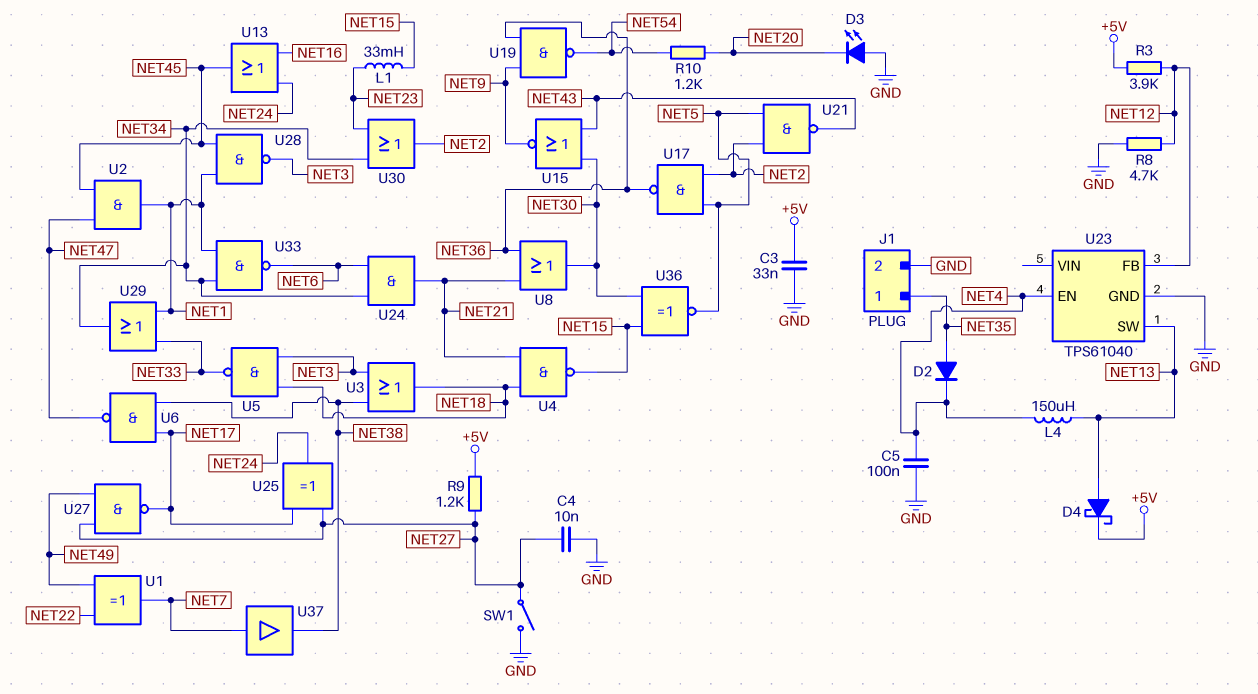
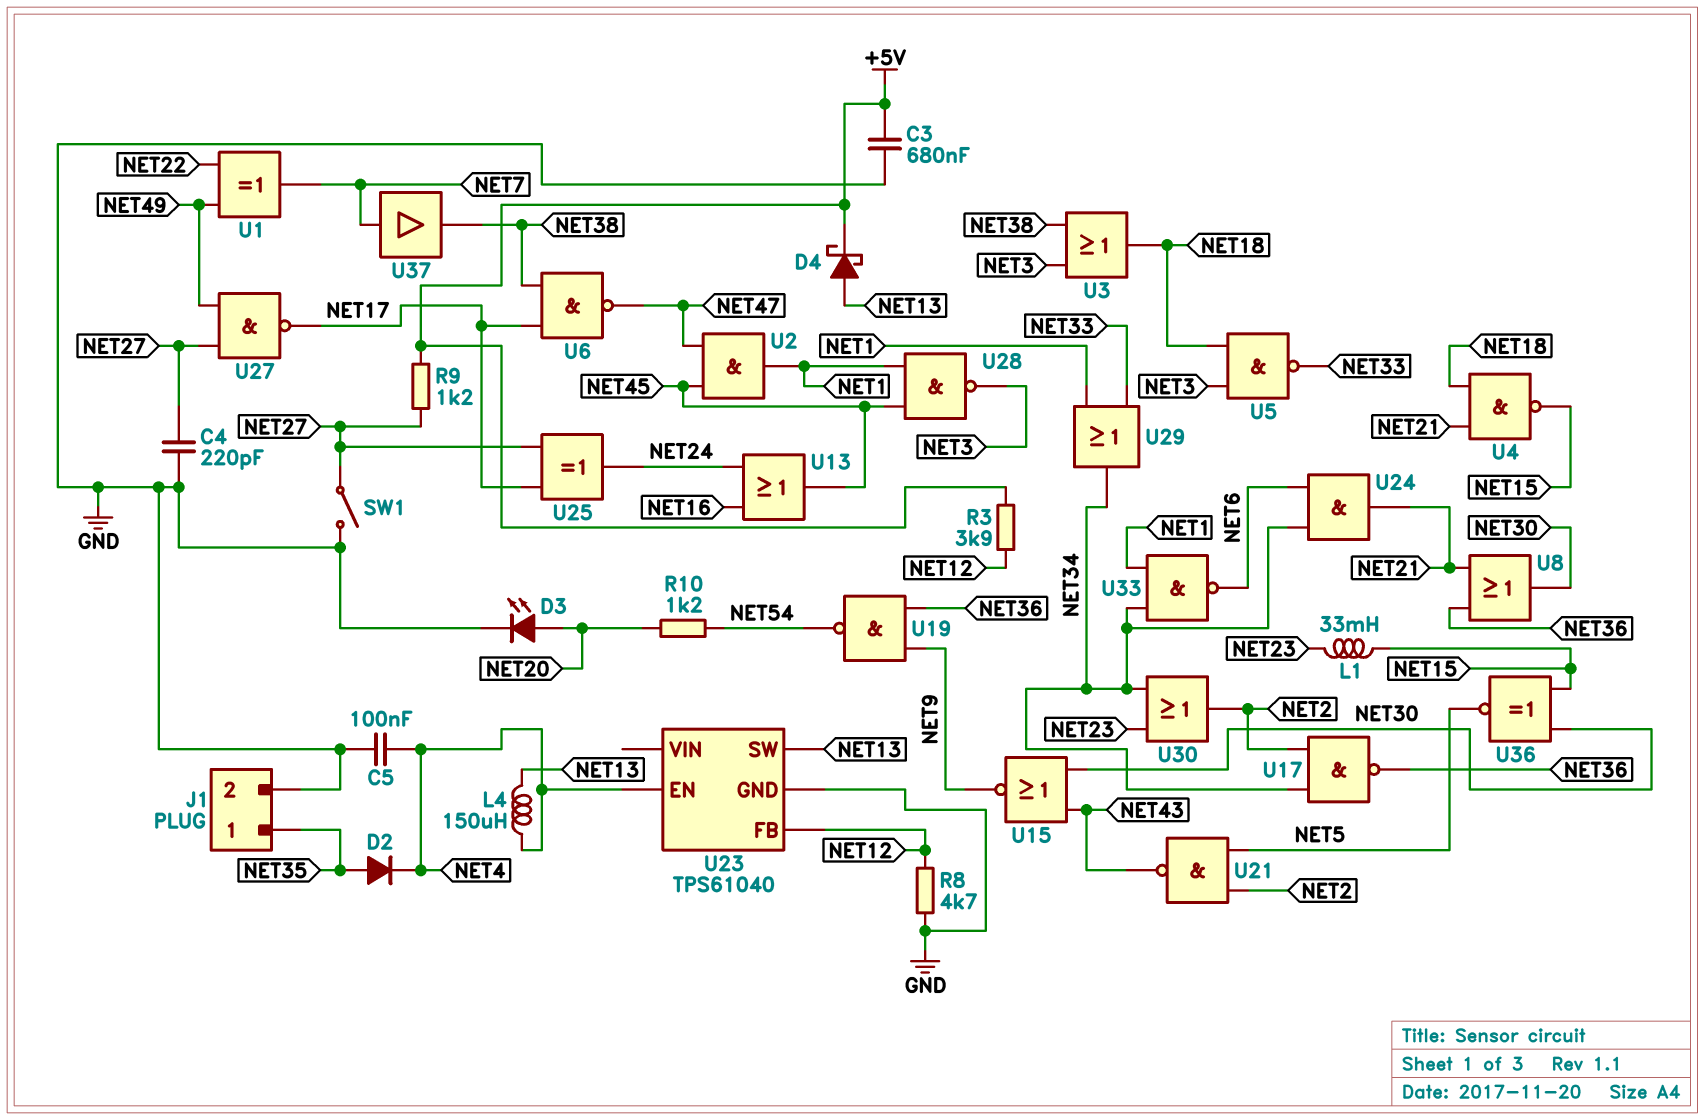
C3: 33nF (+5V, GND) -> 680nF (+5V, GND)
C4: 10nF (GND, NET27) -> 220pF (GND, NET27)
D3: LED (A GND, K NET20) -> LED (A NET20, K GND)
U17: NAND (in NET2, in NET5, out NET36) -> NAND (in NET2, in NET34, out NET36)

